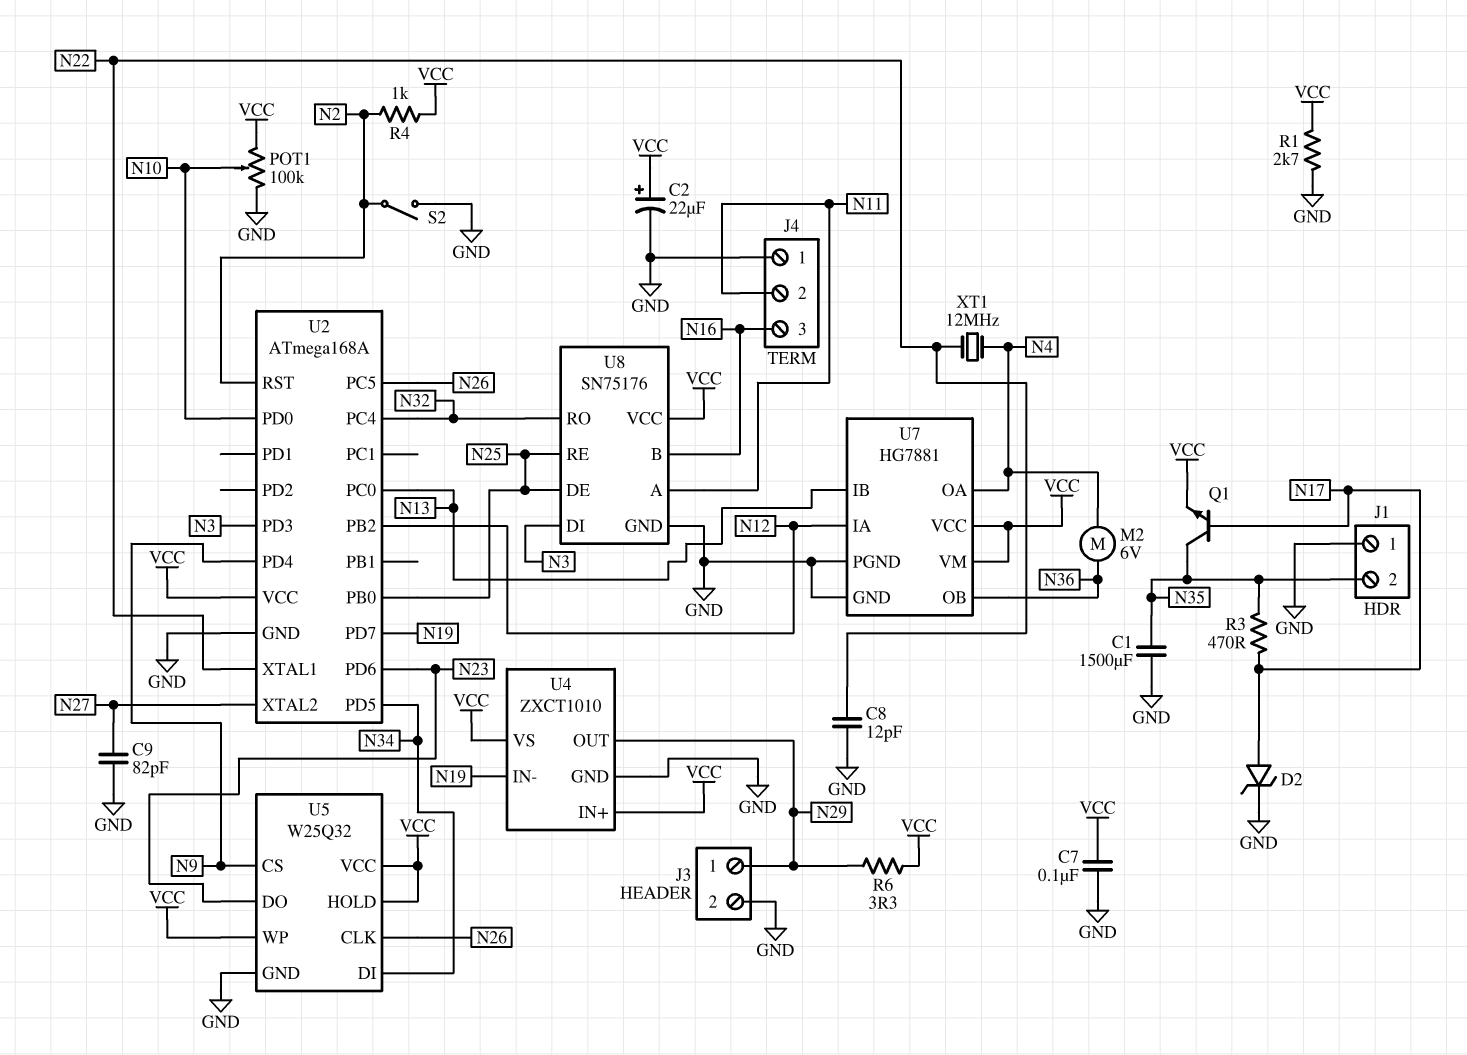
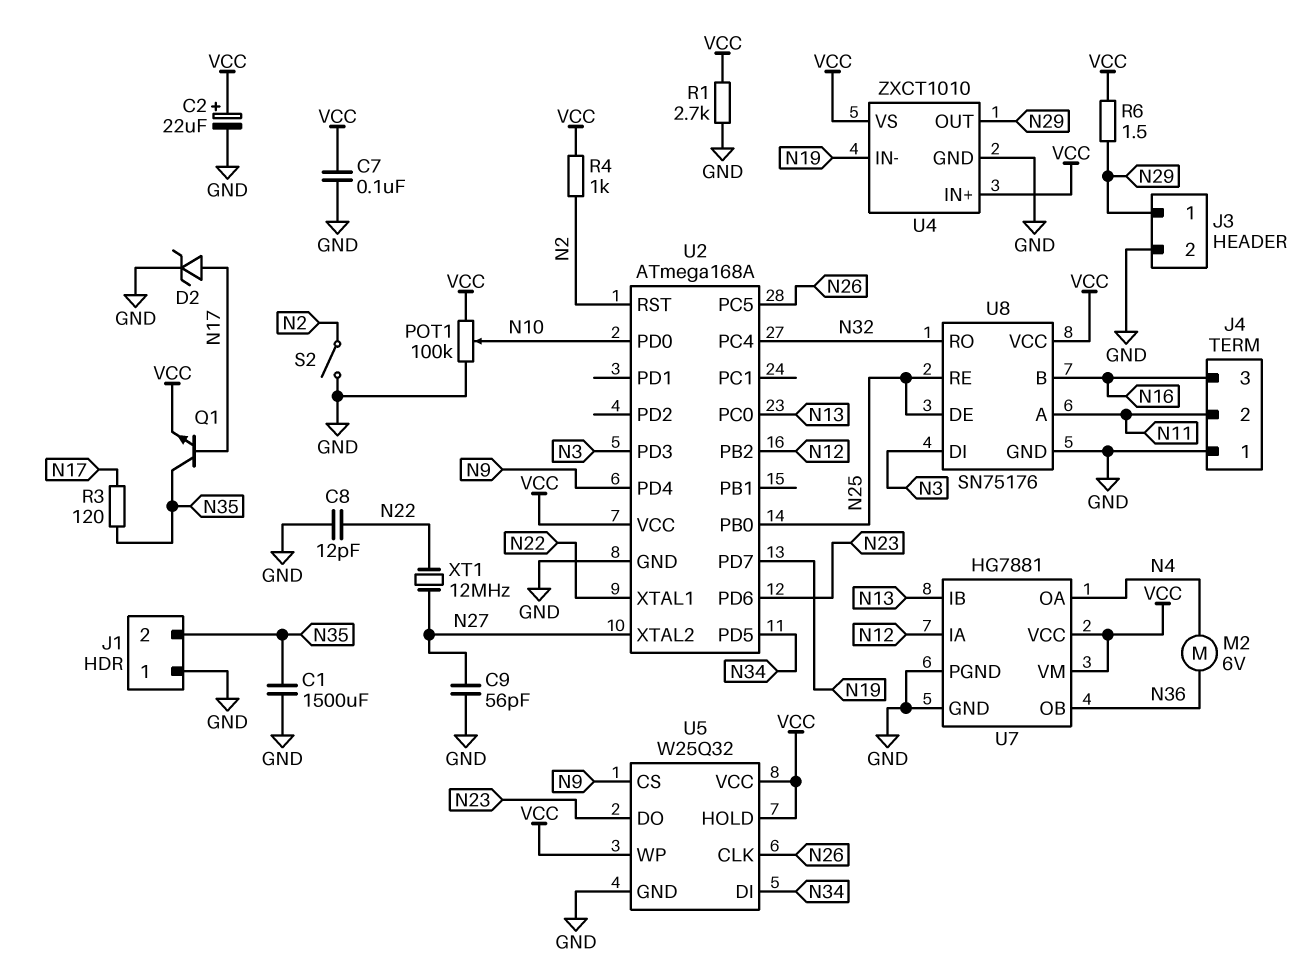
C9: 82pF (GND, N27) -> 56pF (GND, N27)
R3: 470 (N17, N35) -> 120 (N17, N35)
R6: 3.3 (N29, VCC) -> 1.5 (N29, VCC)
XT1: 12MHz (N4, N22) -> 12MHz (N22, N27)

